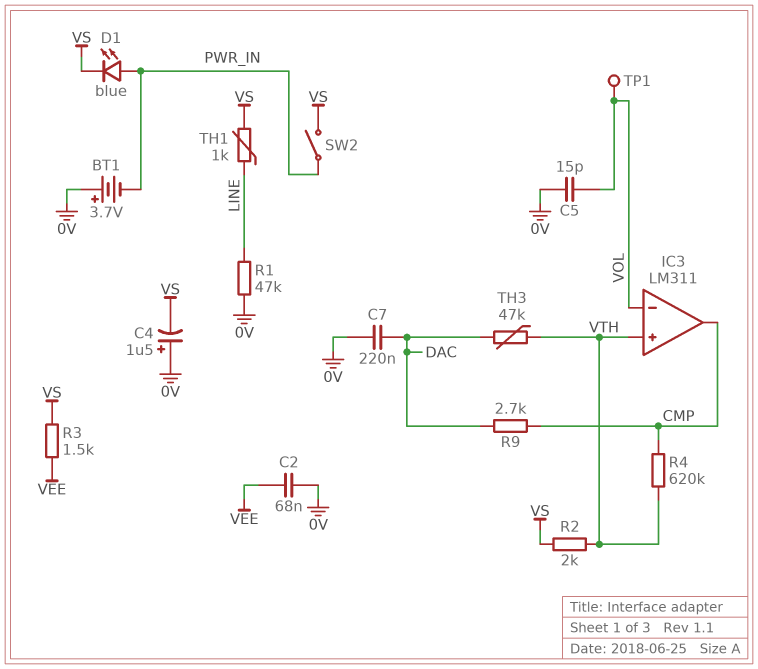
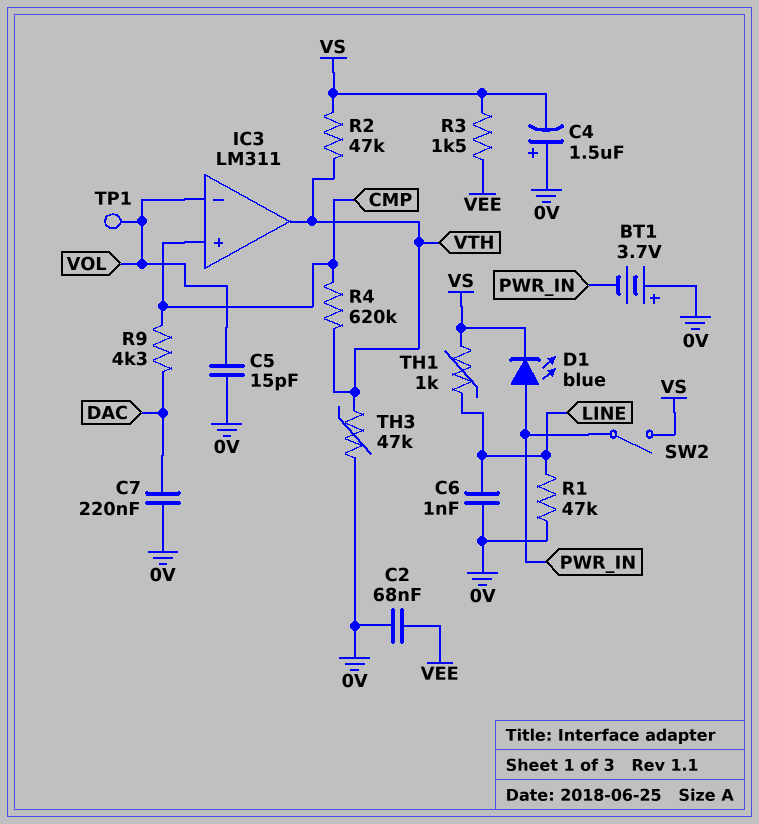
C6: none -> 1nF (0V, LINE)
IC3 pin in+: VTH -> CMP
IC3 pin out: CMP -> VTH
R2: 2k (VS, VTH) -> 47k (VS, VTH)
R9: 2.7k (CMP, DAC) -> 4.3k (CMP, DAC)
TH3: 47k (DAC, VTH) -> 47k (0V, VTH)

